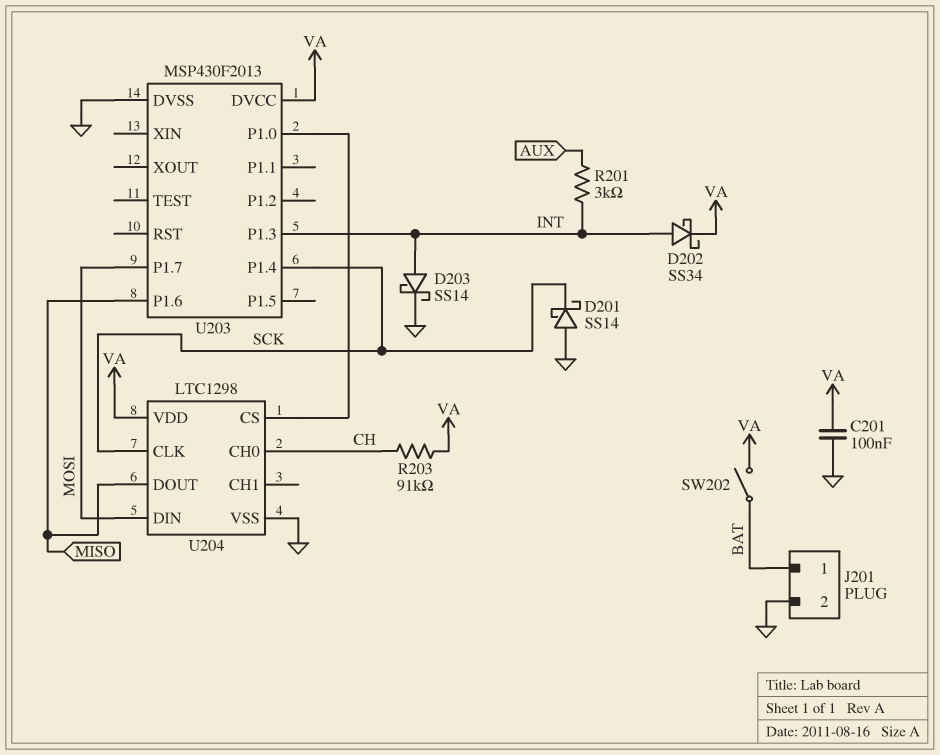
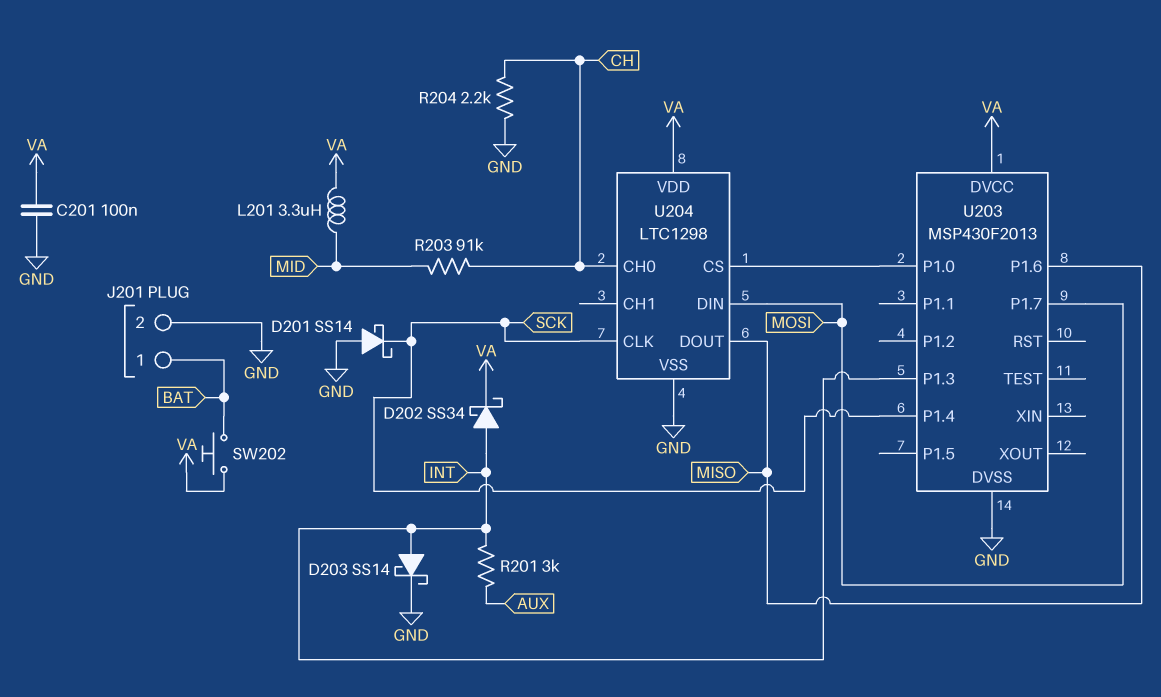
L201: none -> 3.3uH (MID, VA)
R203: 91k (CH, VA) -> 91k (CH, MID)
R204: none -> 2.2k (CH, GND)
SW202: switch (BAT, VA) -> button (BAT, VA)

